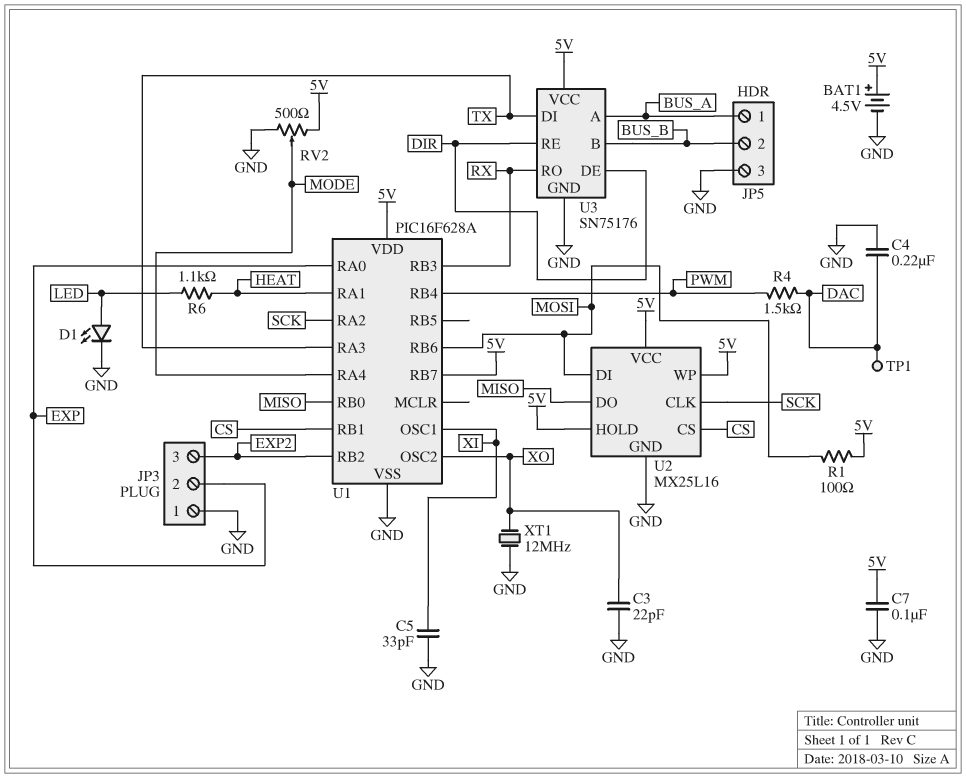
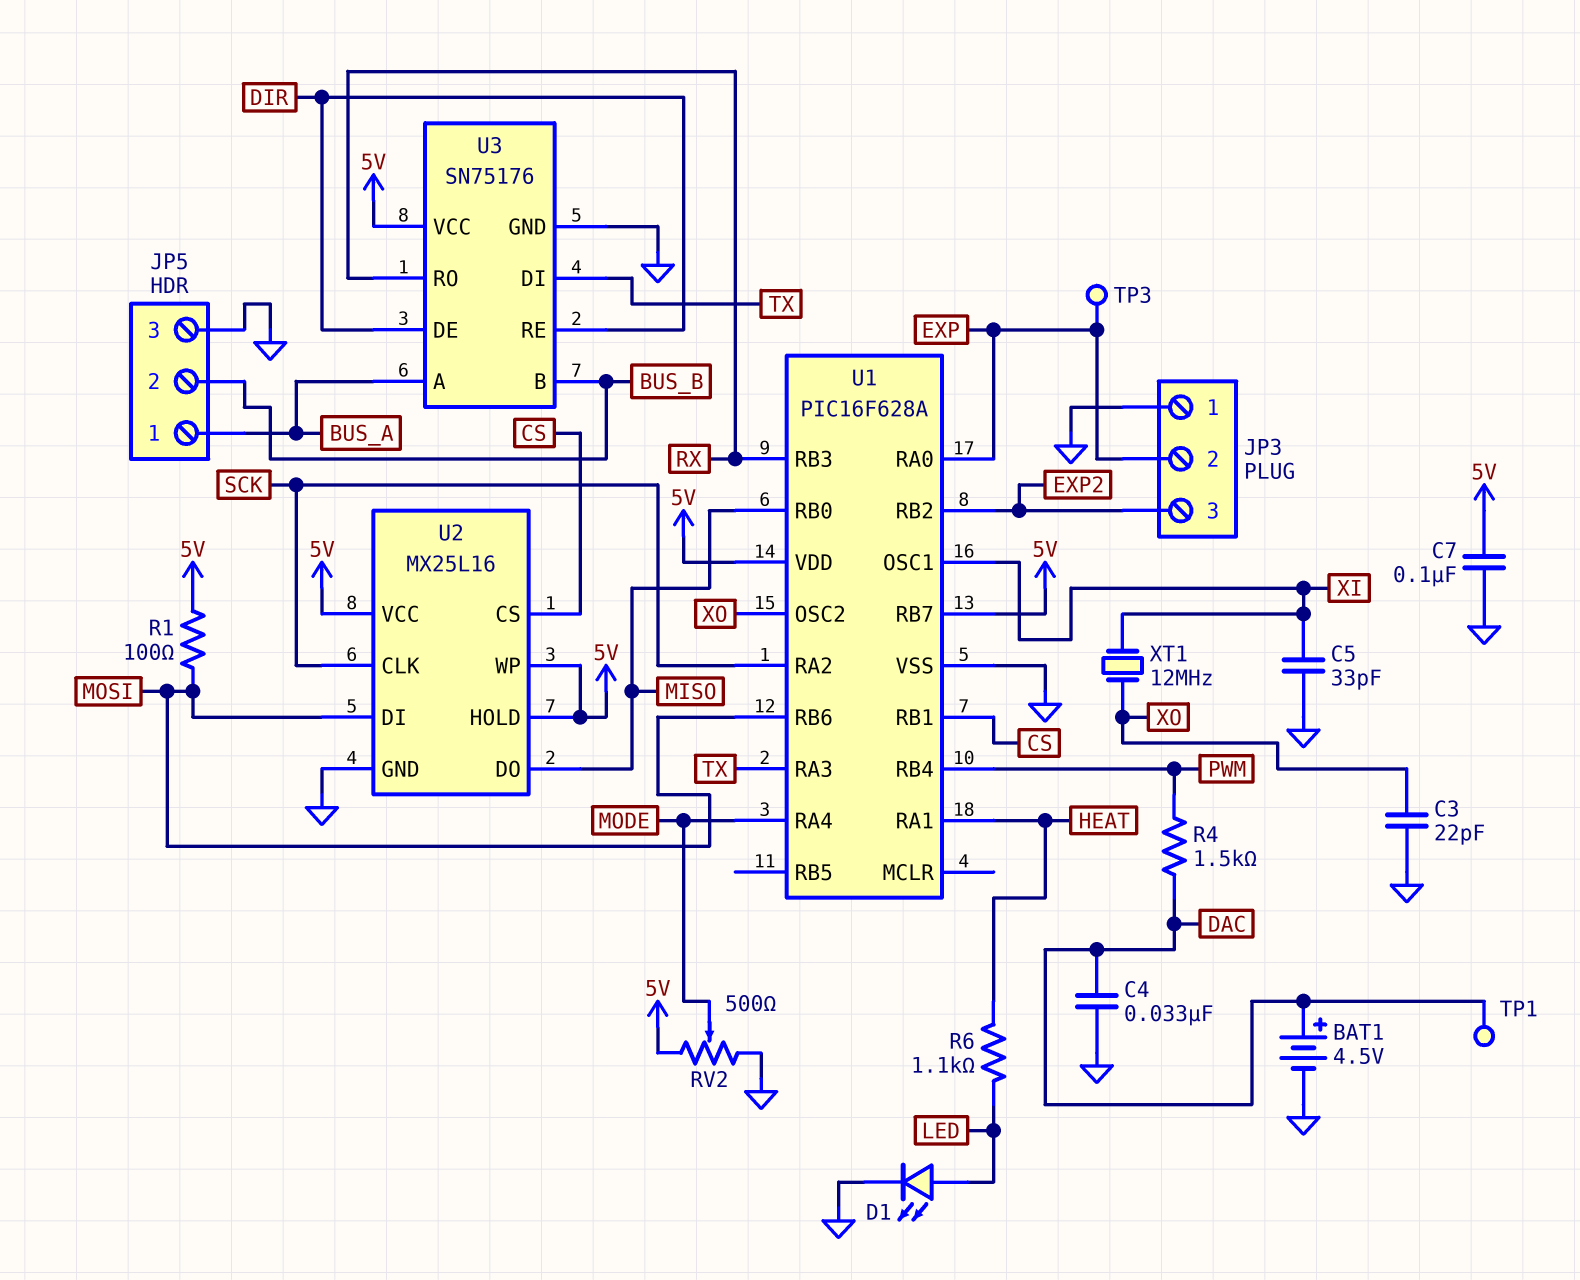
BAT1: 4.5V (plus 5V, minus GND) -> 4.5V (plus DAC, minus GND)
C4: 220nF (DAC, GND) -> 33nF (DAC, GND)
TP3: none -> test point (EXP)
XT1: 12MHz (GND, XO) -> 12MHz (XI, XO)

